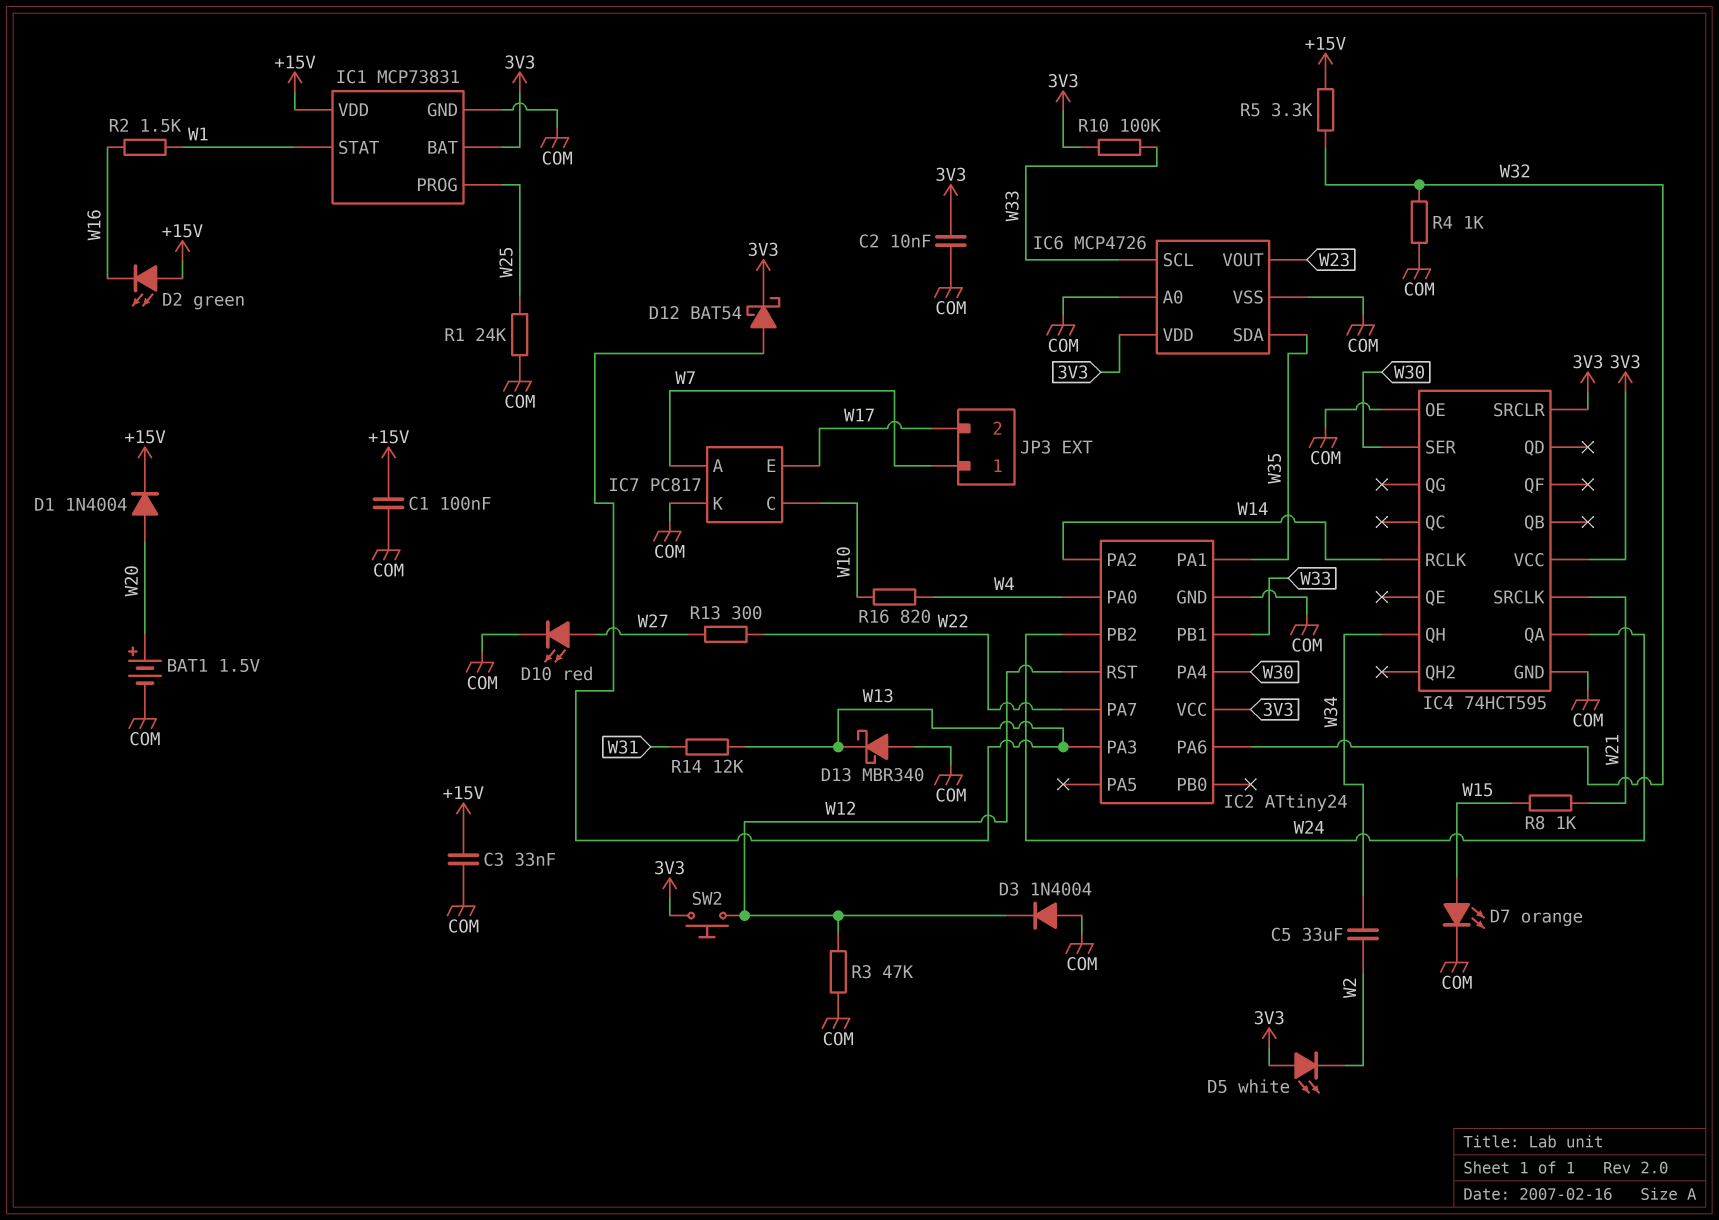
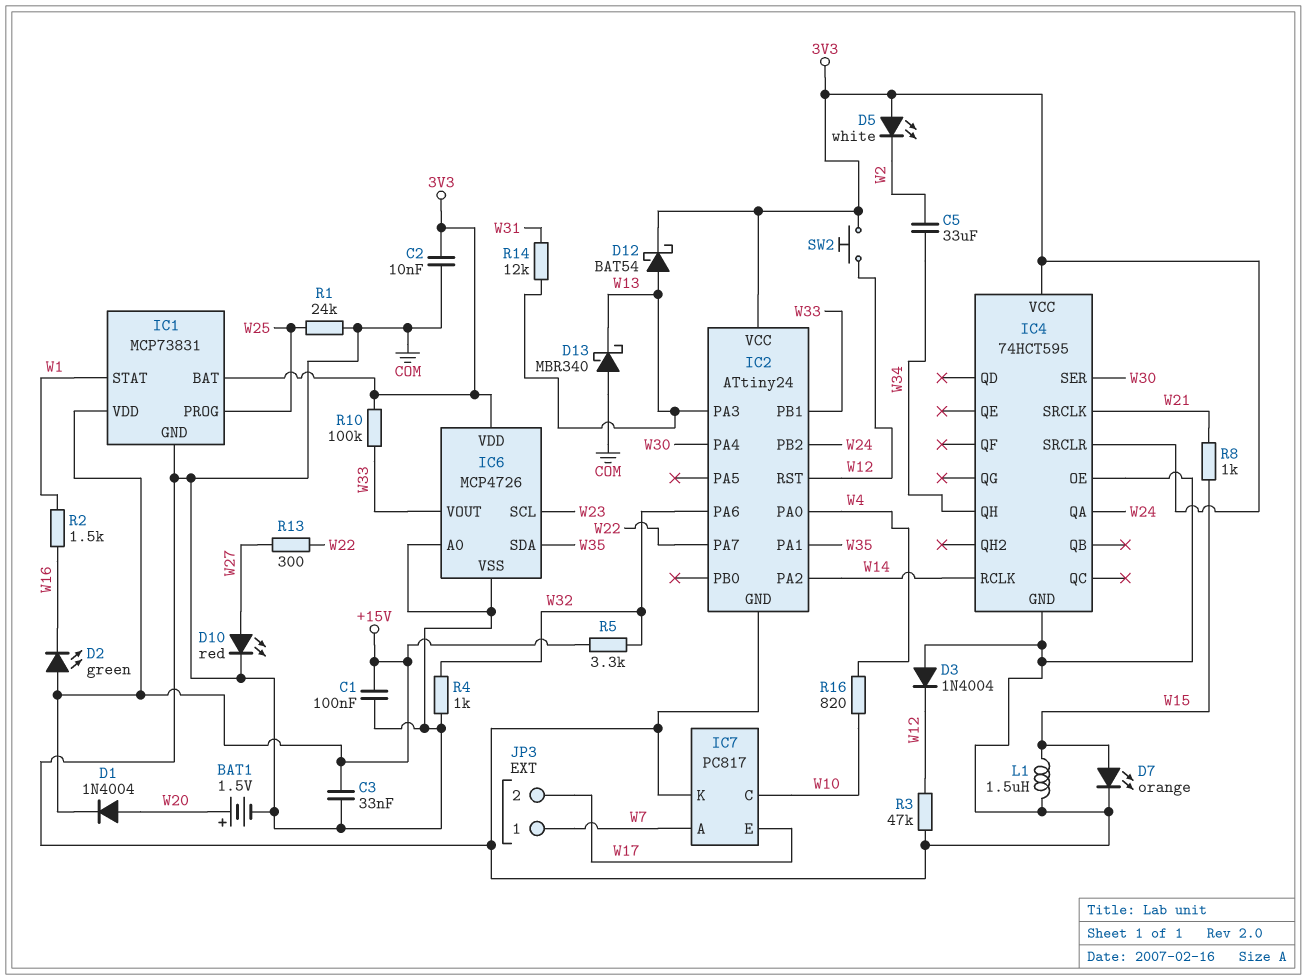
IC6 pin SCL: W33 -> W23
IC6 pin VOUT: W23 -> W33
L1: none -> 1.5uH (COM, W15)

